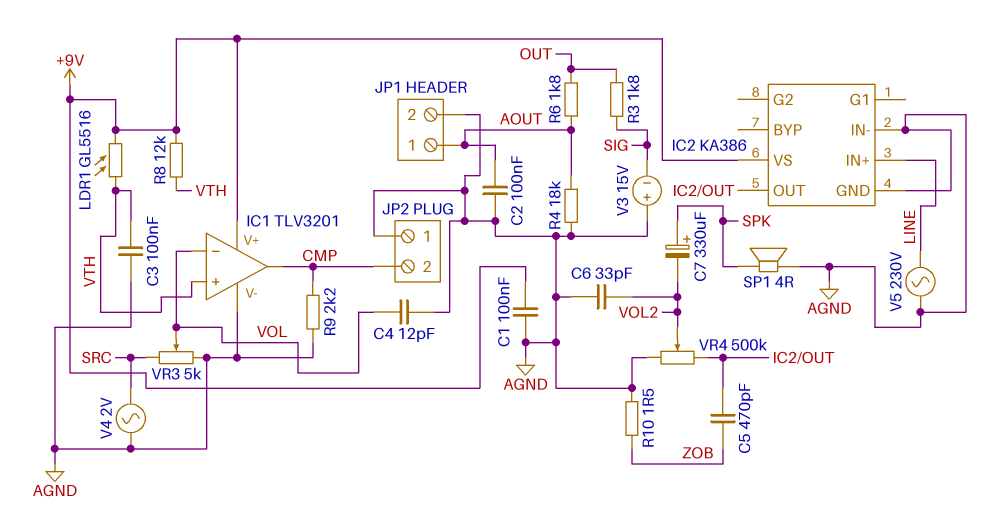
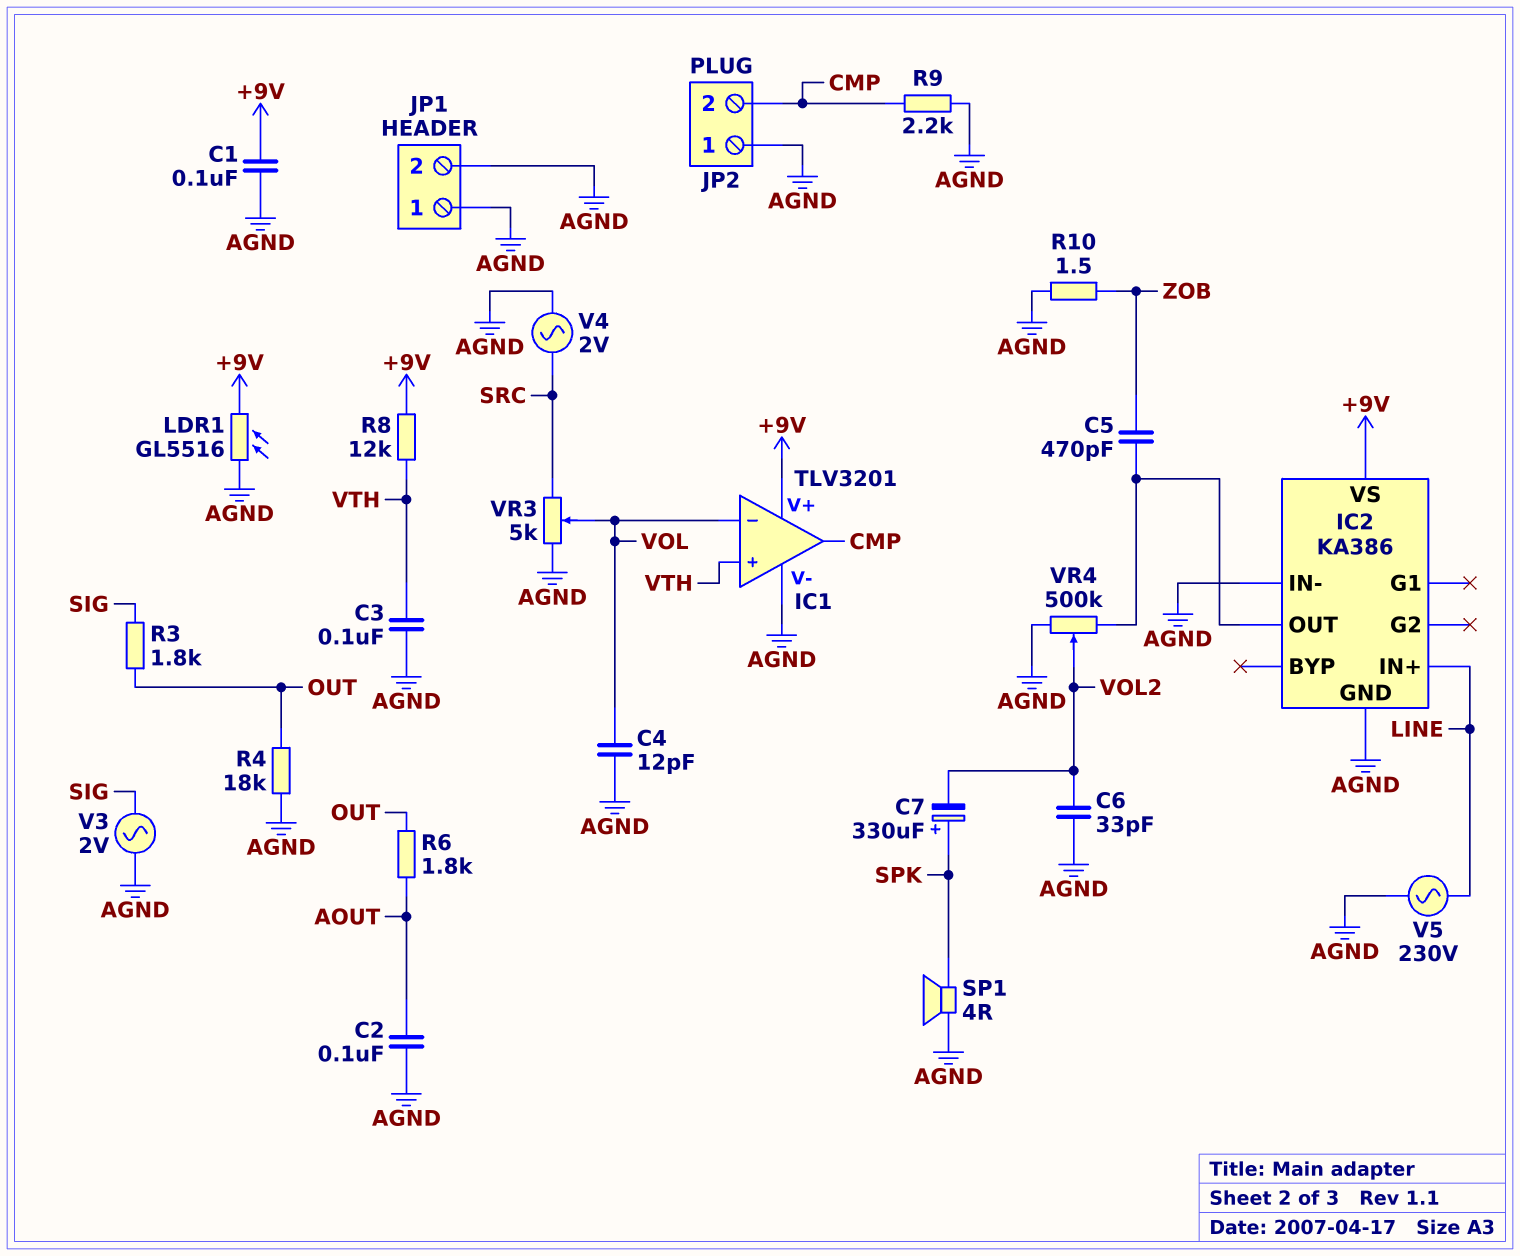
JP1 pin 1: AOUT -> AGND
LDR1: GL5516 (+9V, VTH) -> GL5516 (+9V, AGND)
R4: 18k (AGND, AOUT) -> 18k (AGND, OUT)
V3: 15V (plus AGND, minus SIG) -> AC 2V (AGND, SIG)

